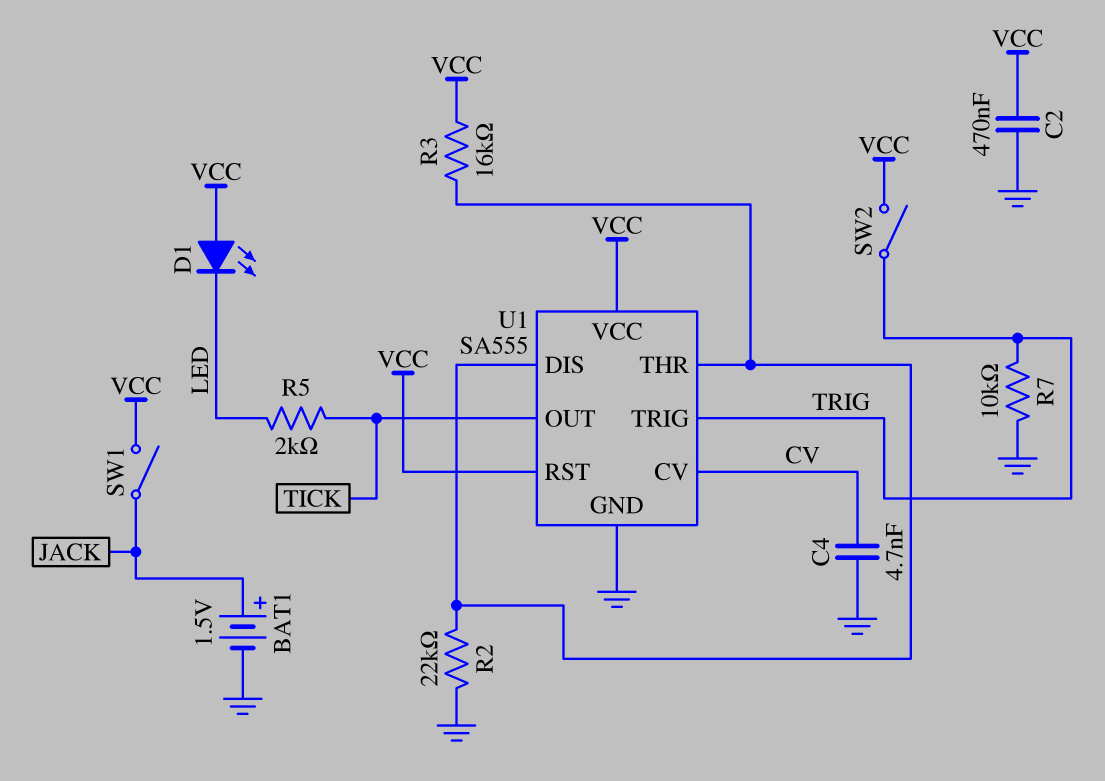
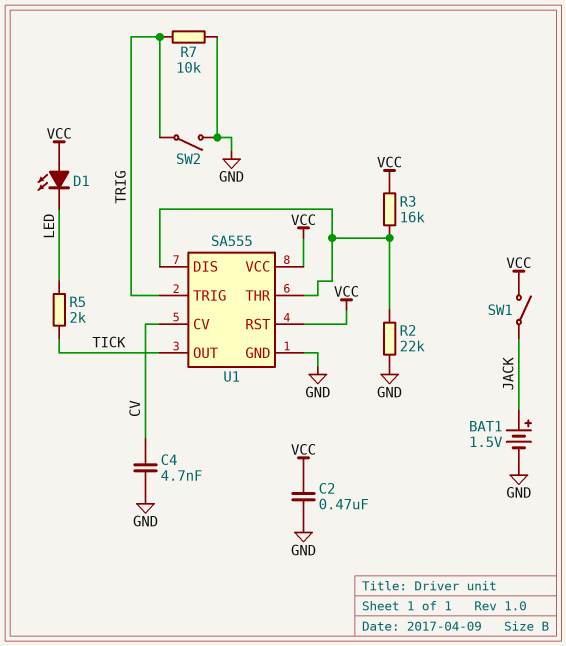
SW2: switch (TRIG, VCC) -> switch (GND, TRIG)

